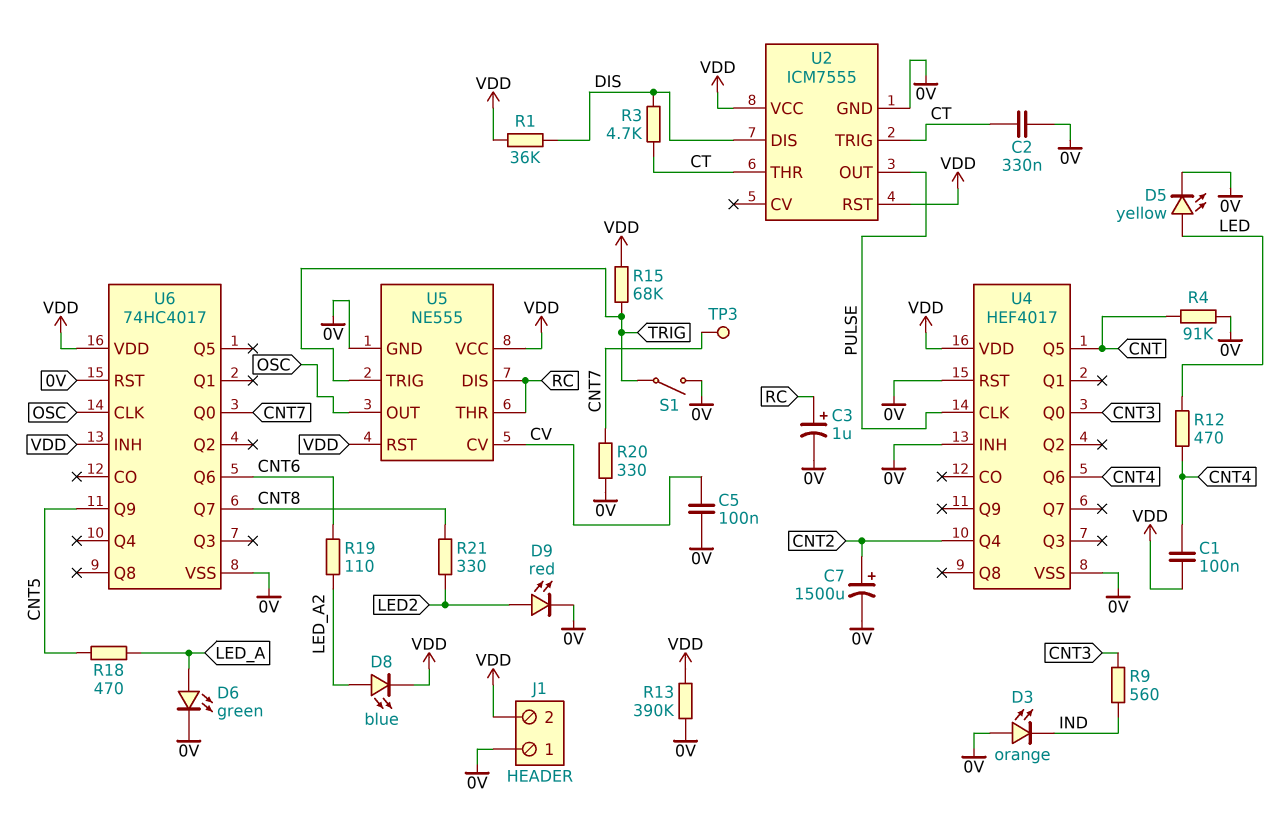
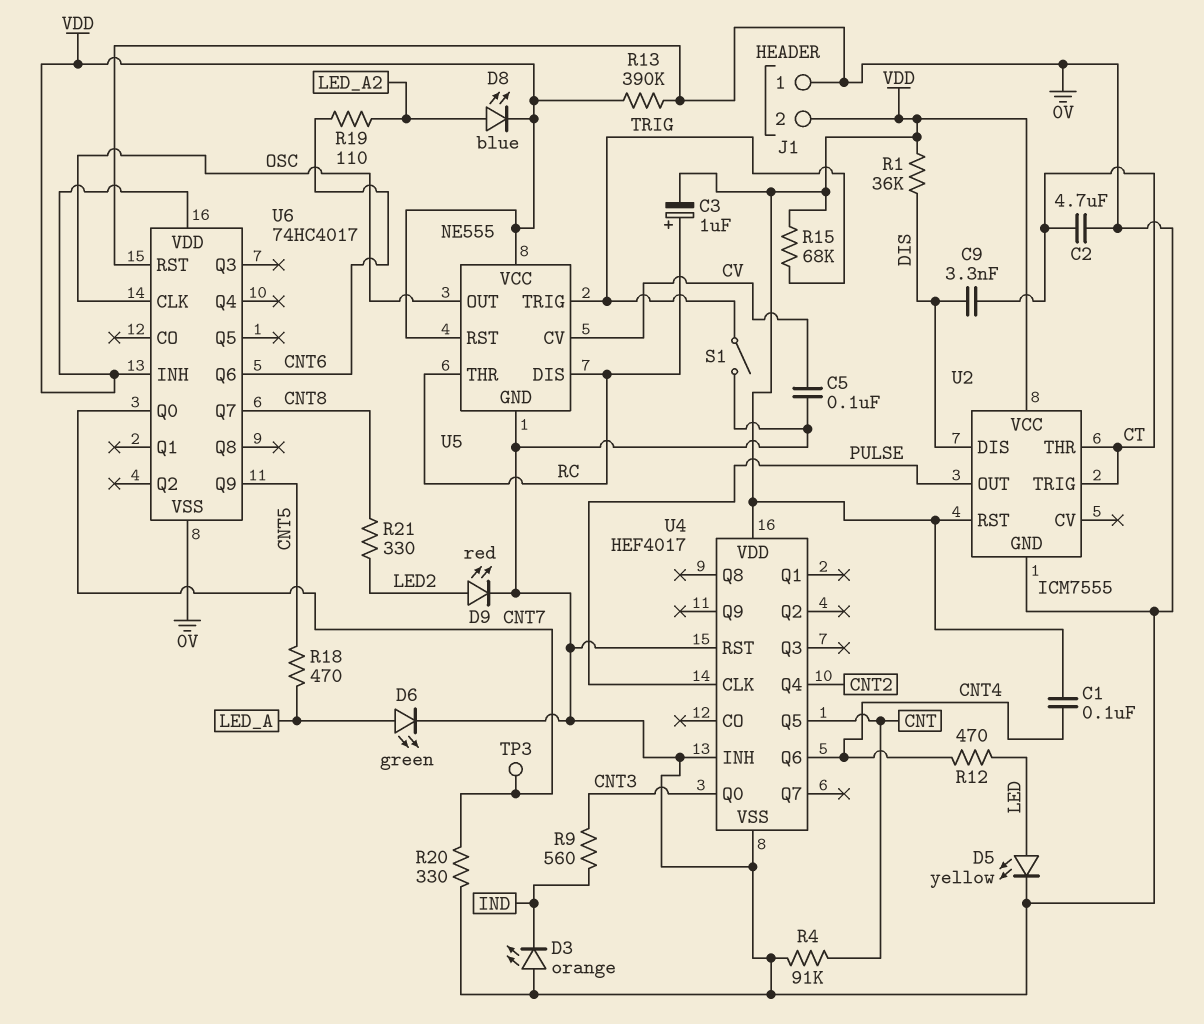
C2: 330nF (0V, CT) -> 4.7uF (0V, CT)
C3: 1uF (plus RC, minus 0V) -> 1uF (plus RC, minus VDD)
C7: 1500uF (plus CNT2, minus 0V) -> none
C9: none -> 3.3nF (CT, DIS)
R3: 4.7k (CT, DIS) -> none

